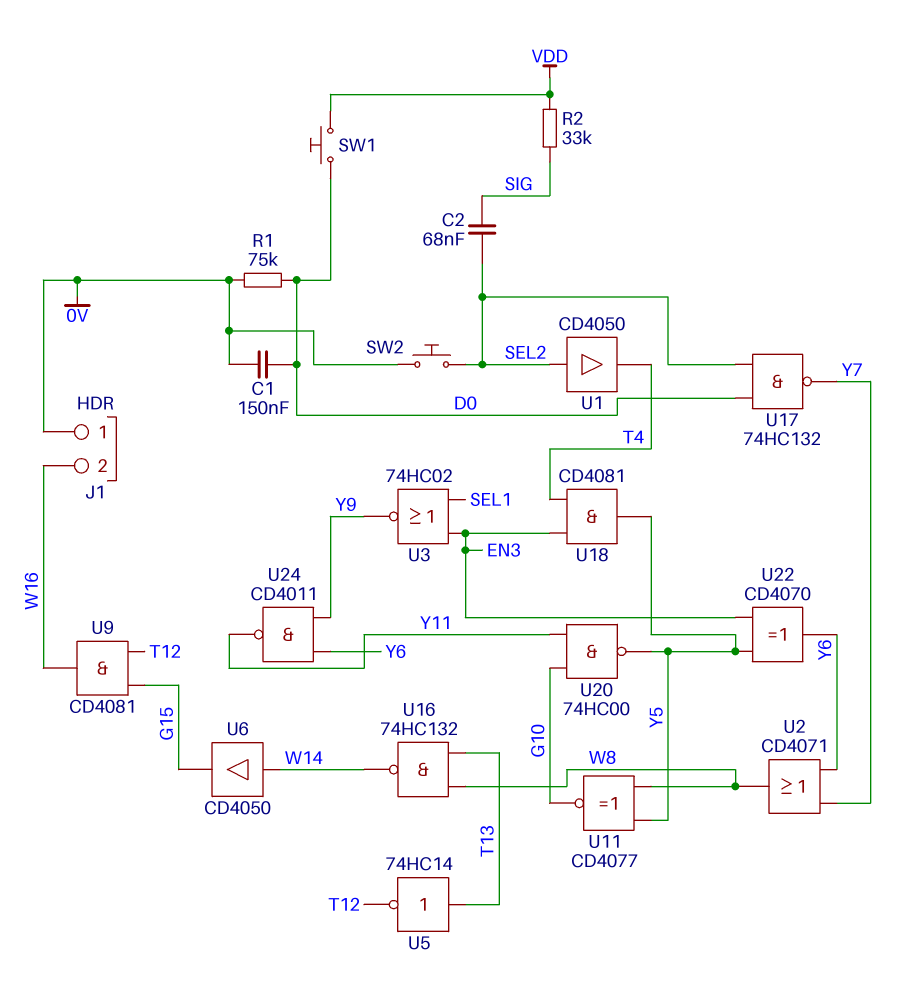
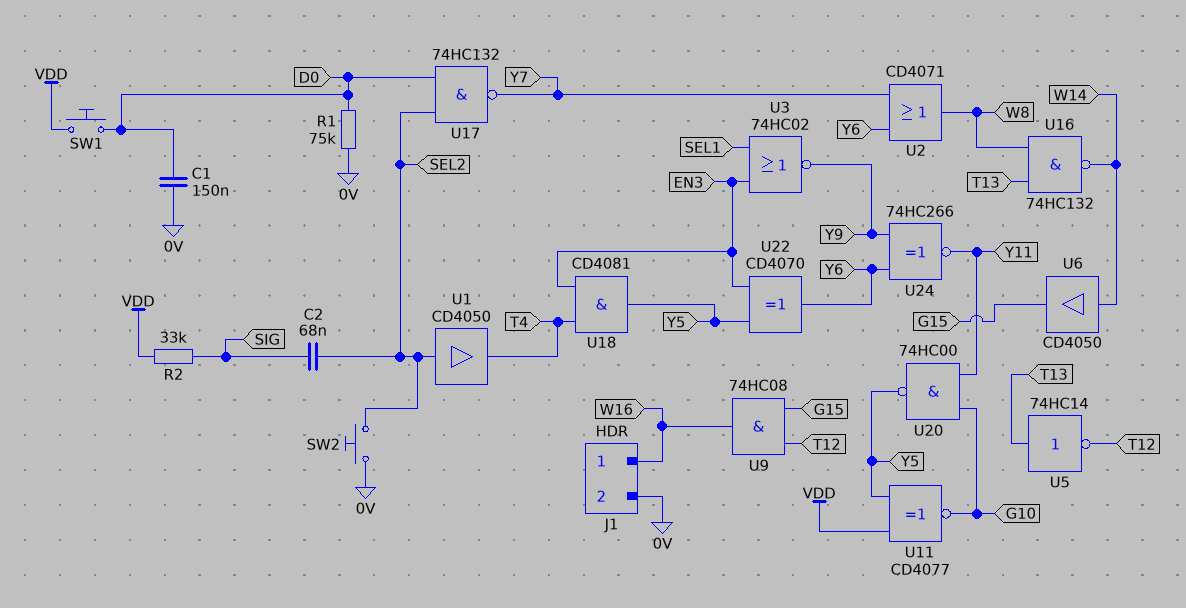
J1 pin 1: 0V -> W16
J1 pin 2: W16 -> 0V
U9: AND CD4081 (in G15, in T12, out W16) -> AND 74HC08 (in G15, in T12, out W16)
U11: XNOR CD4077 (in W8, in Y5, out G10) -> XNOR CD4077 (in VDD, in Y5, out G10)
U24: NAND CD4011 (in Y6, in Y9, out Y11) -> XNOR 74HC266 (in Y6, in Y9, out Y11)

